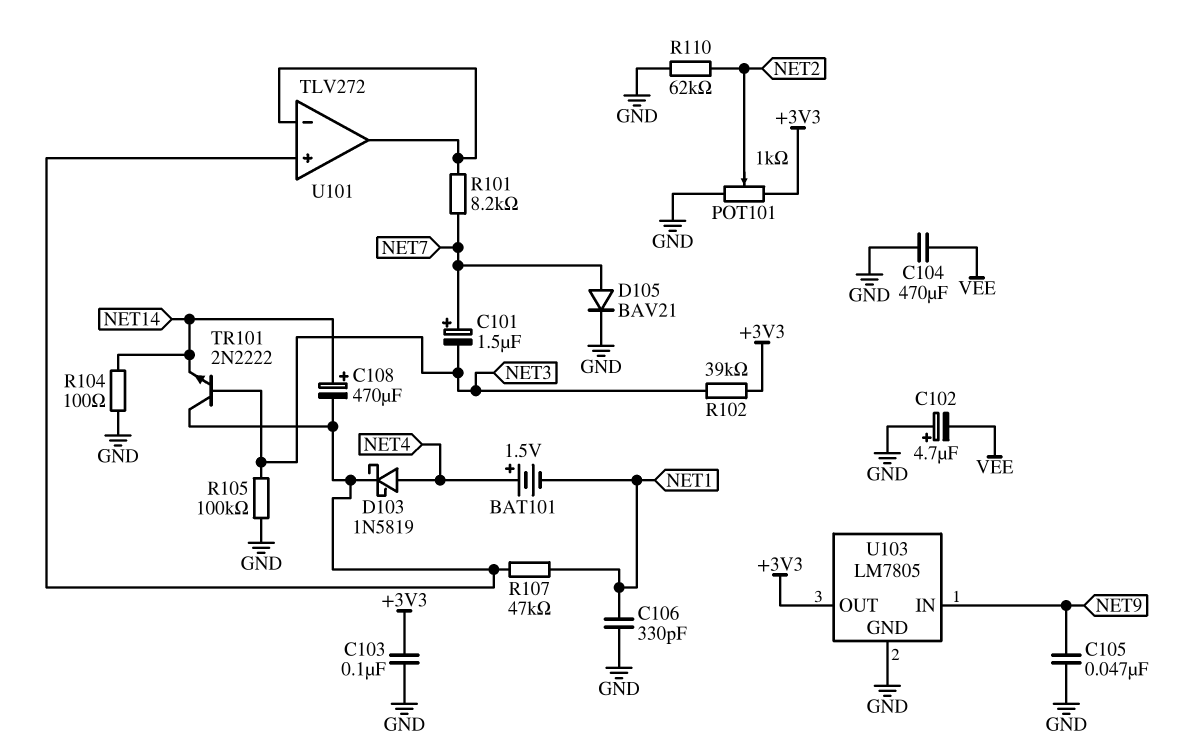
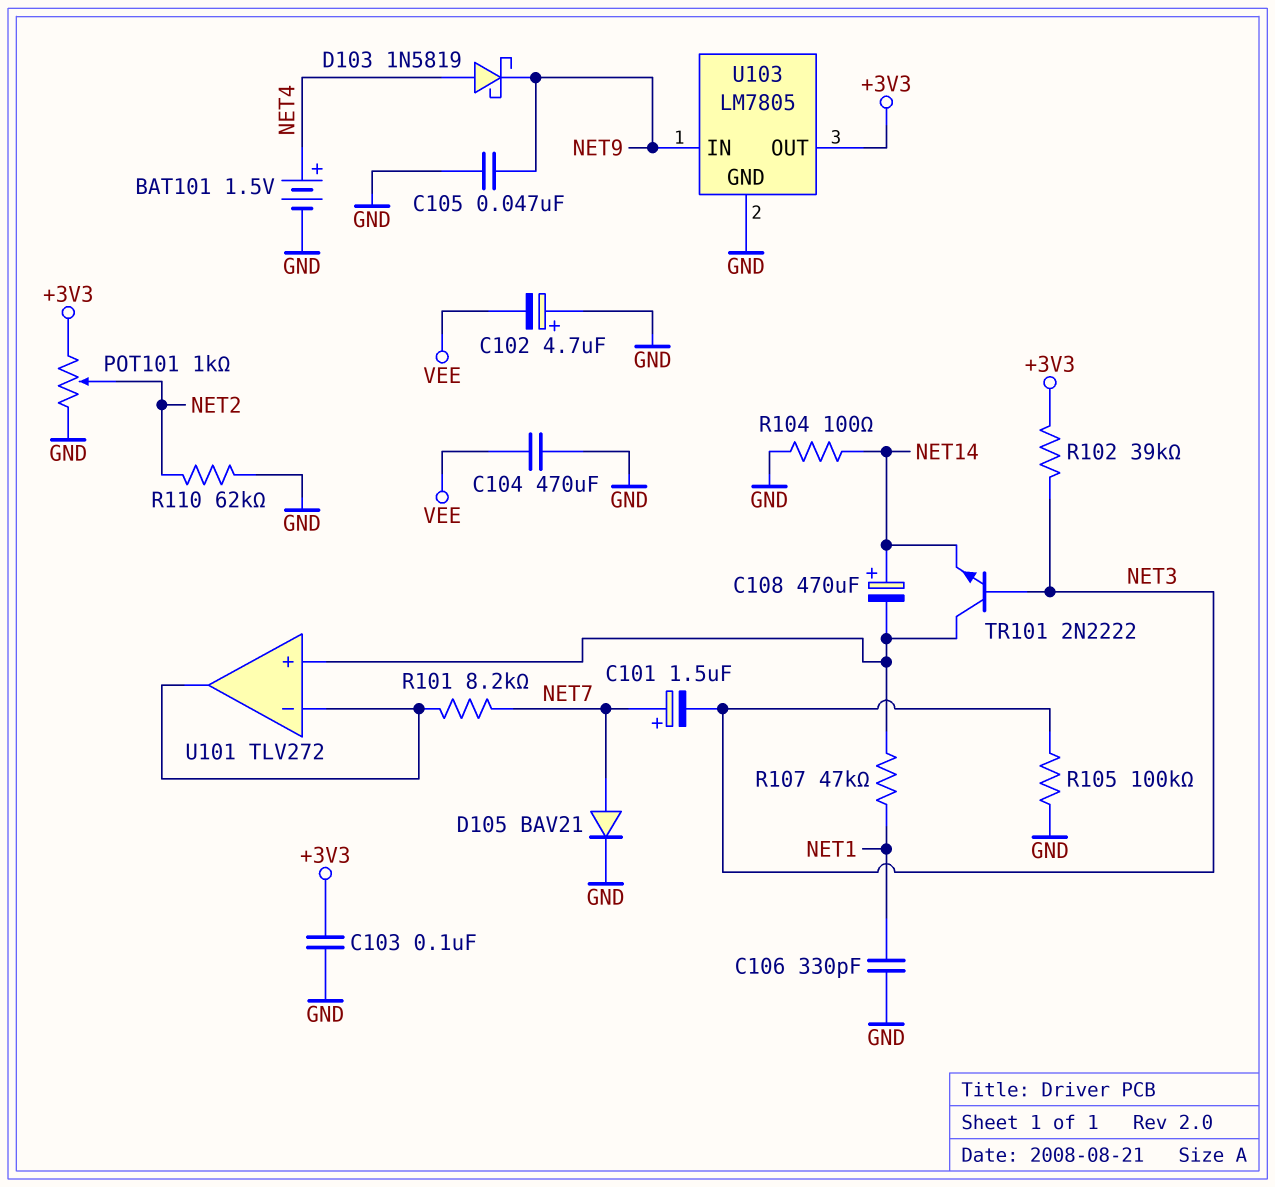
BAT101: 1.5V (plus NET4, minus NET1) -> 1.5V (plus NET4, minus GND)
D103: schottky 1N5819 (A NET4, K U101/in+) -> schottky 1N5819 (A NET4, K NET9)

